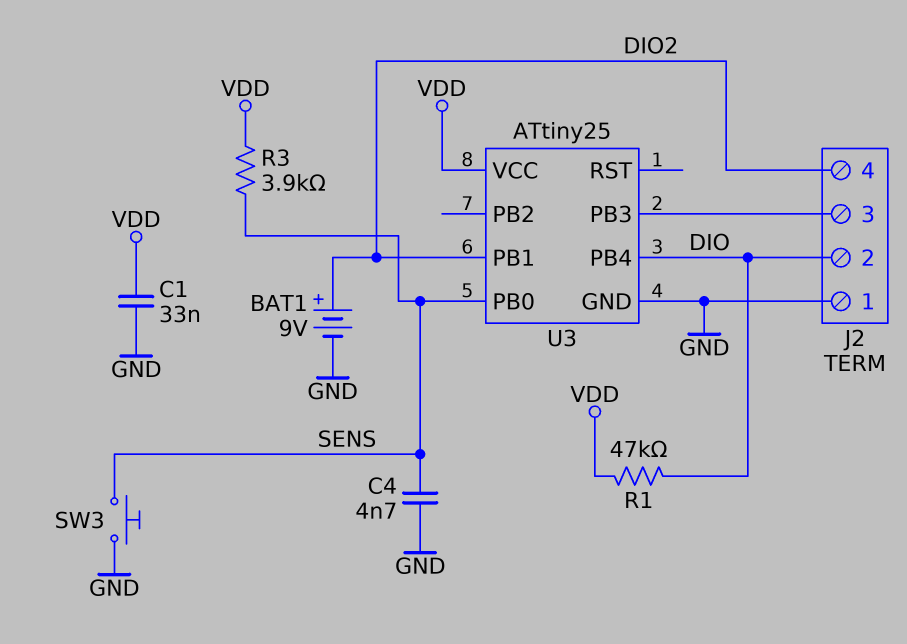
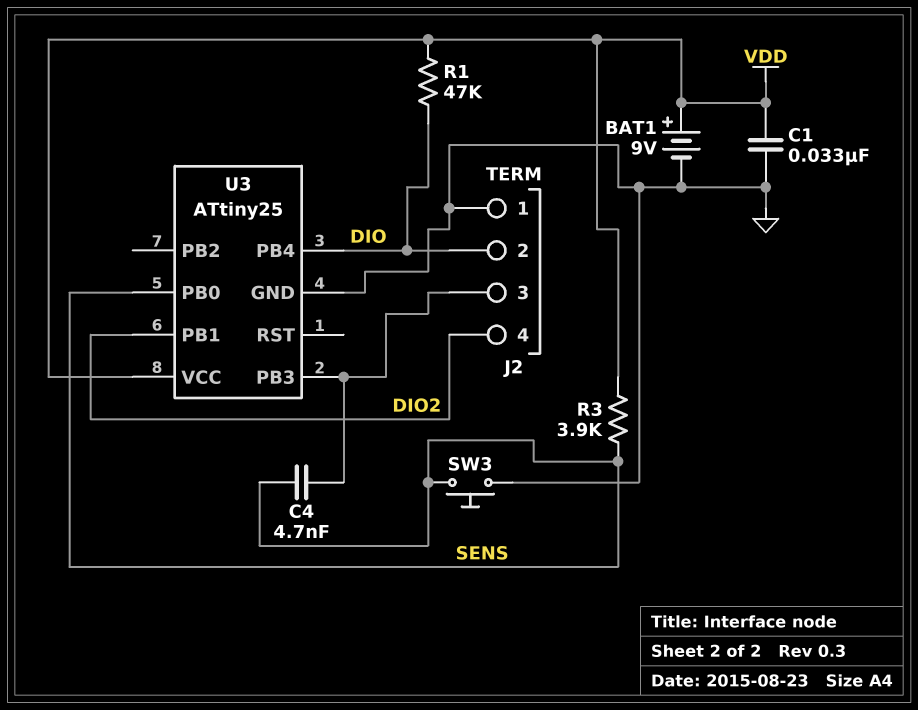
BAT1: 9V (plus DIO2, minus GND) -> 9V (plus VDD, minus GND)
C4: 4.7nF (GND, SENS) -> 4.7nF (J2/3, SENS)

